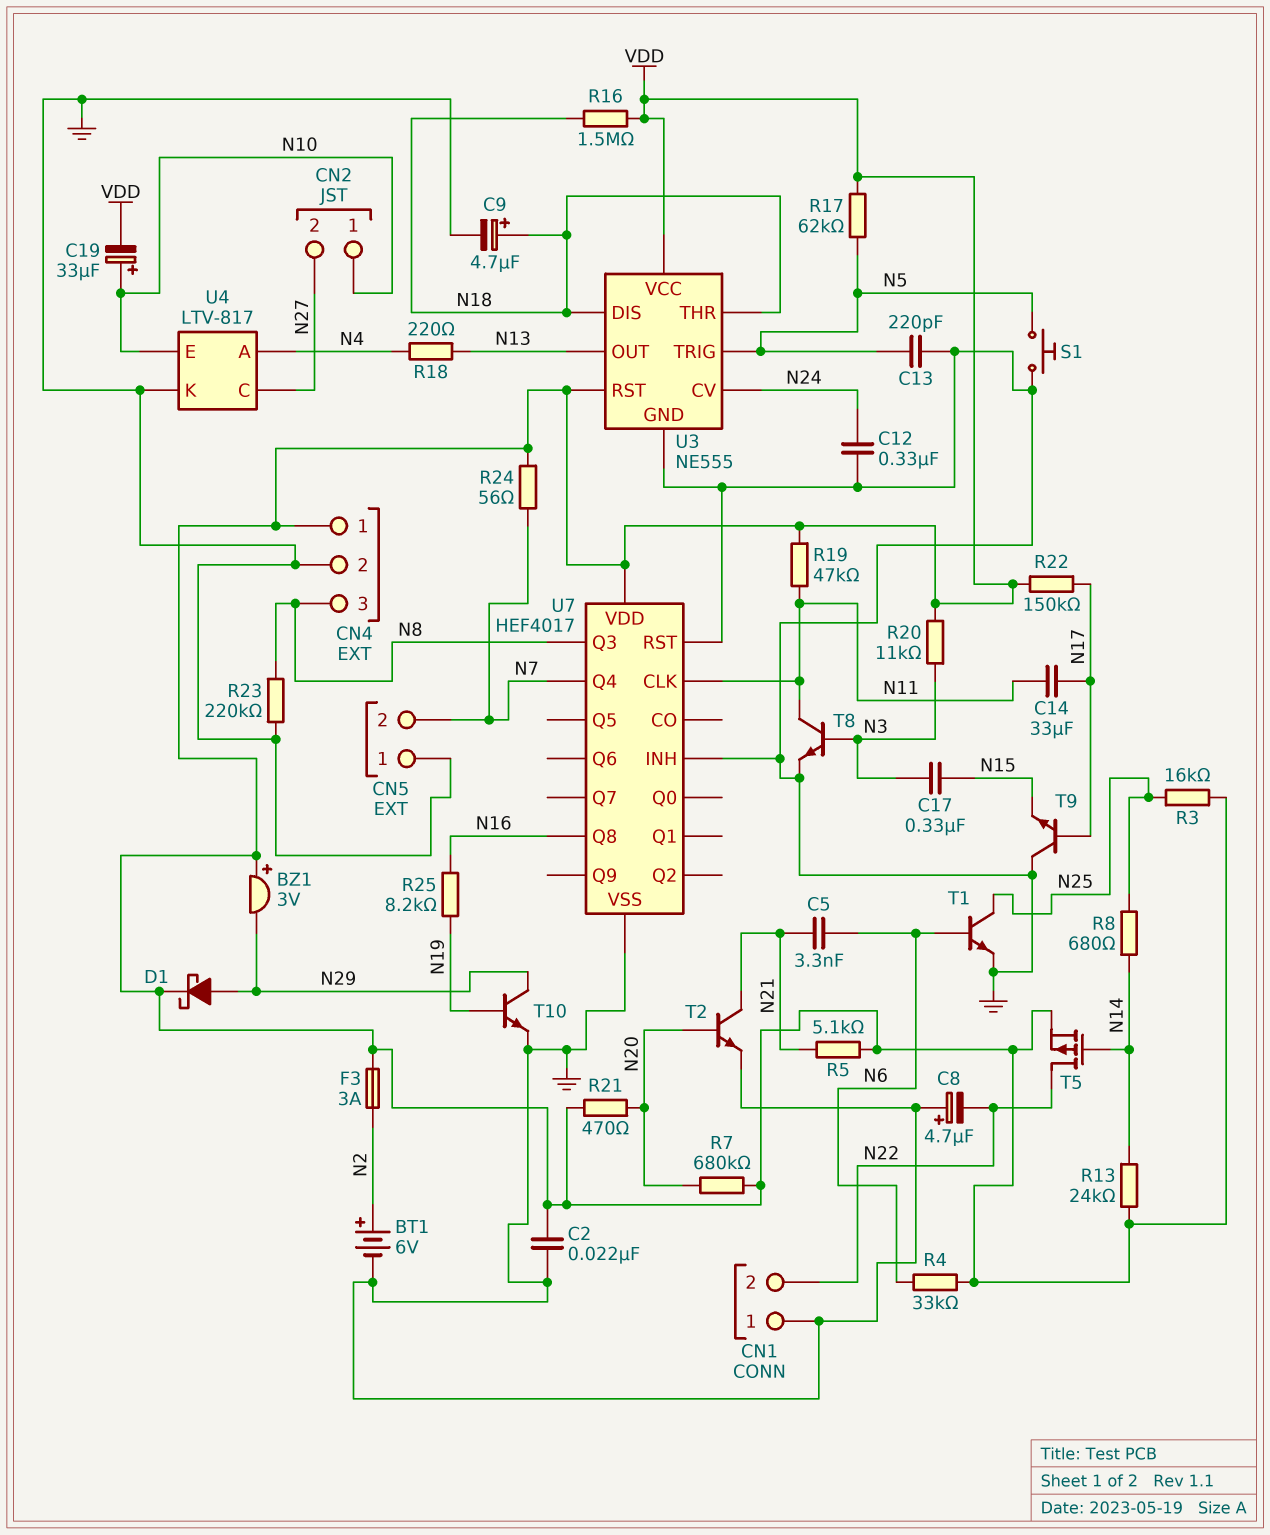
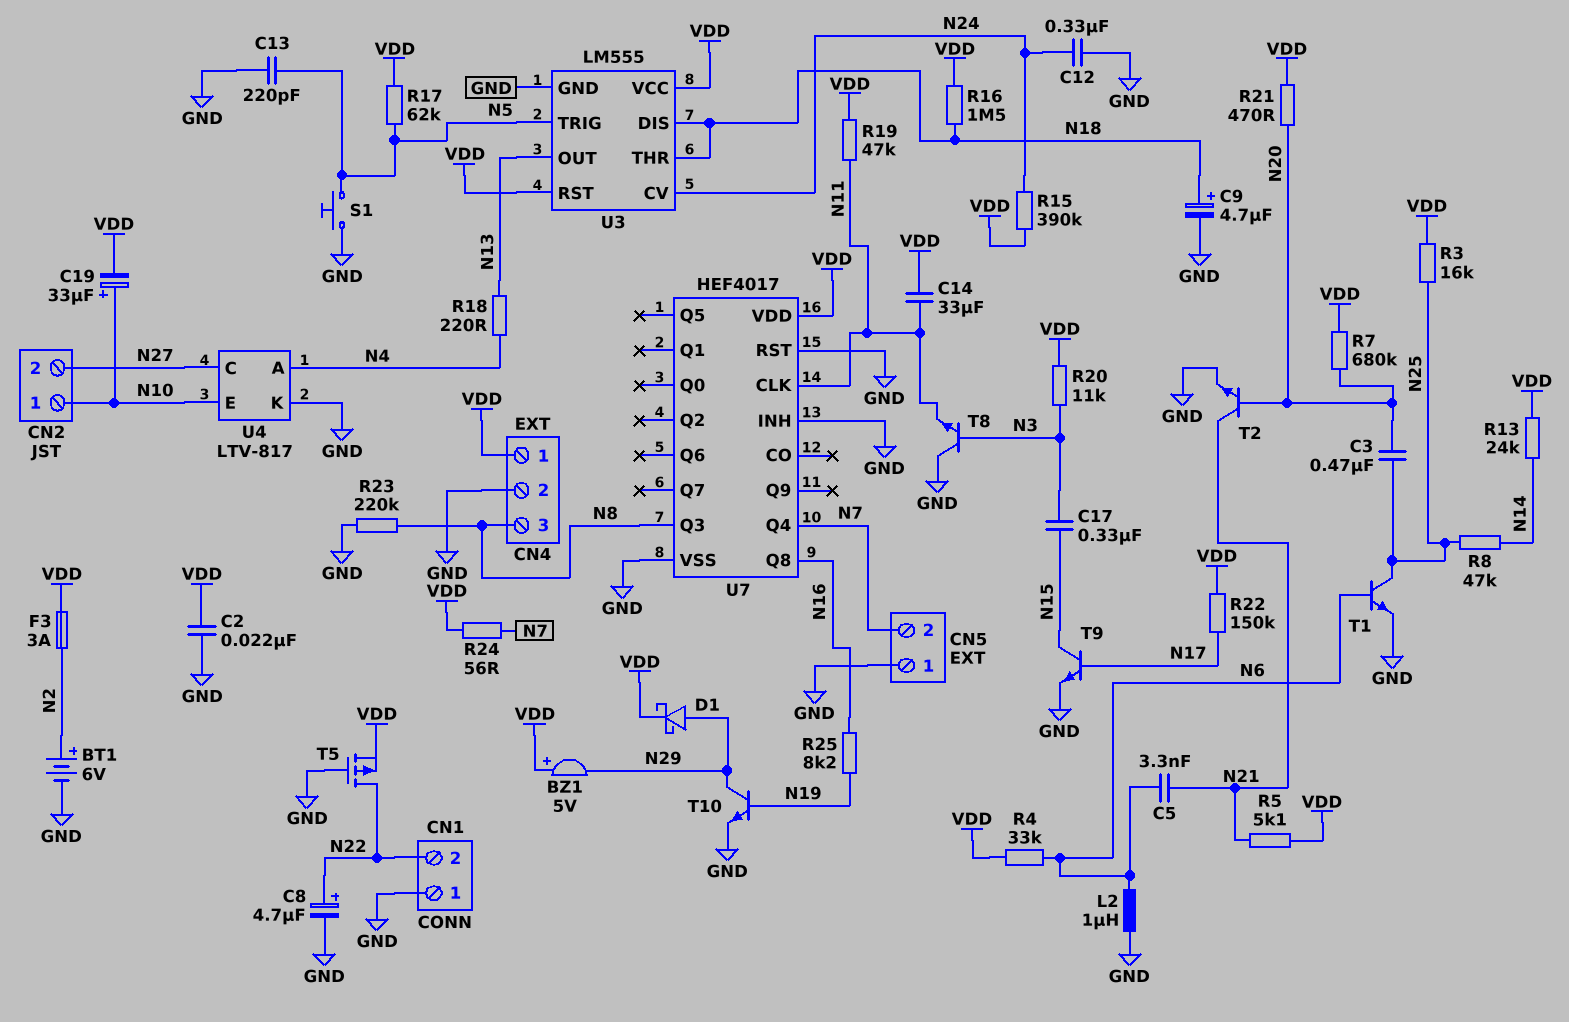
BZ1: buzzer 3V (plus VDD, minus N29) -> buzzer 5V (plus VDD, minus N29)
C3: none -> 470nF (N20, N25)
C8: 4.7uF (plus GND, minus N22) -> 4.7uF (plus N22, minus GND)
C14: 33uF (N11, N17) -> 33uF (N11, VDD)
L2: none -> 1uH (GND, N6)
R8: 680 (N14, N25) -> 47k (N14, N25)
R15: none -> 390k (N24, VDD)
T5: PMOS (G N14, D N22, S VDD) -> PMOS (G GND, D N22, S VDD)
T8: NPN (B N3, C N11, E GND) -> NPN (B N3, C GND, E N11)
T9: NPN (B N17, C GND, E N15) -> NPN (B N17, C N15, E GND)
U3: NE555 -> LM555

